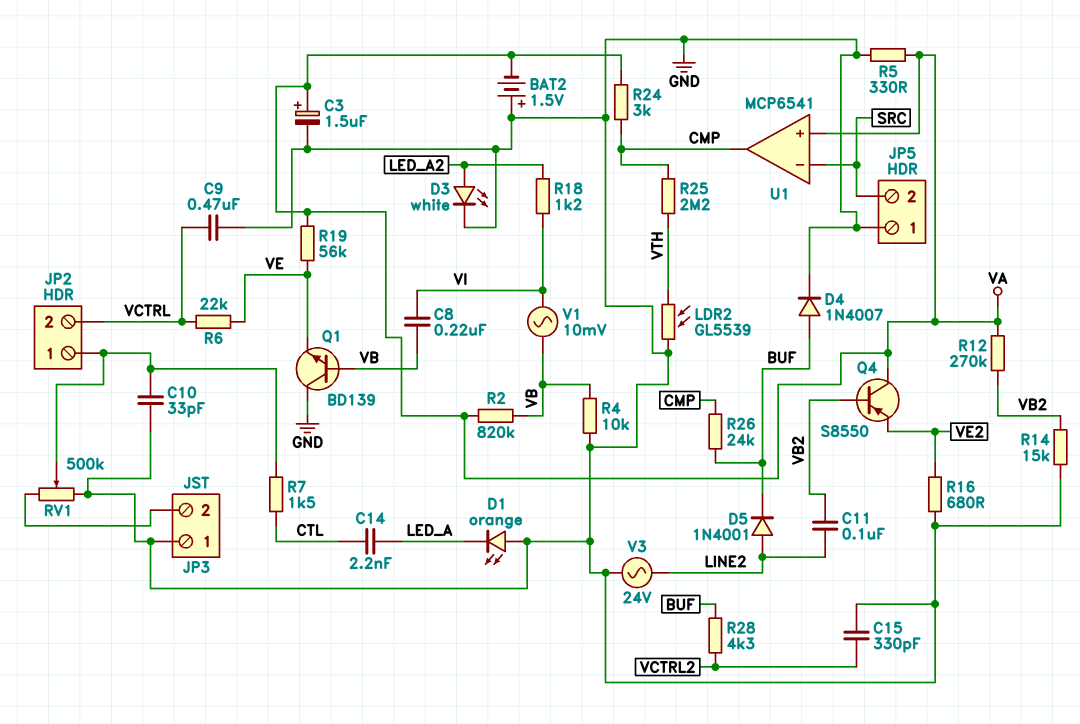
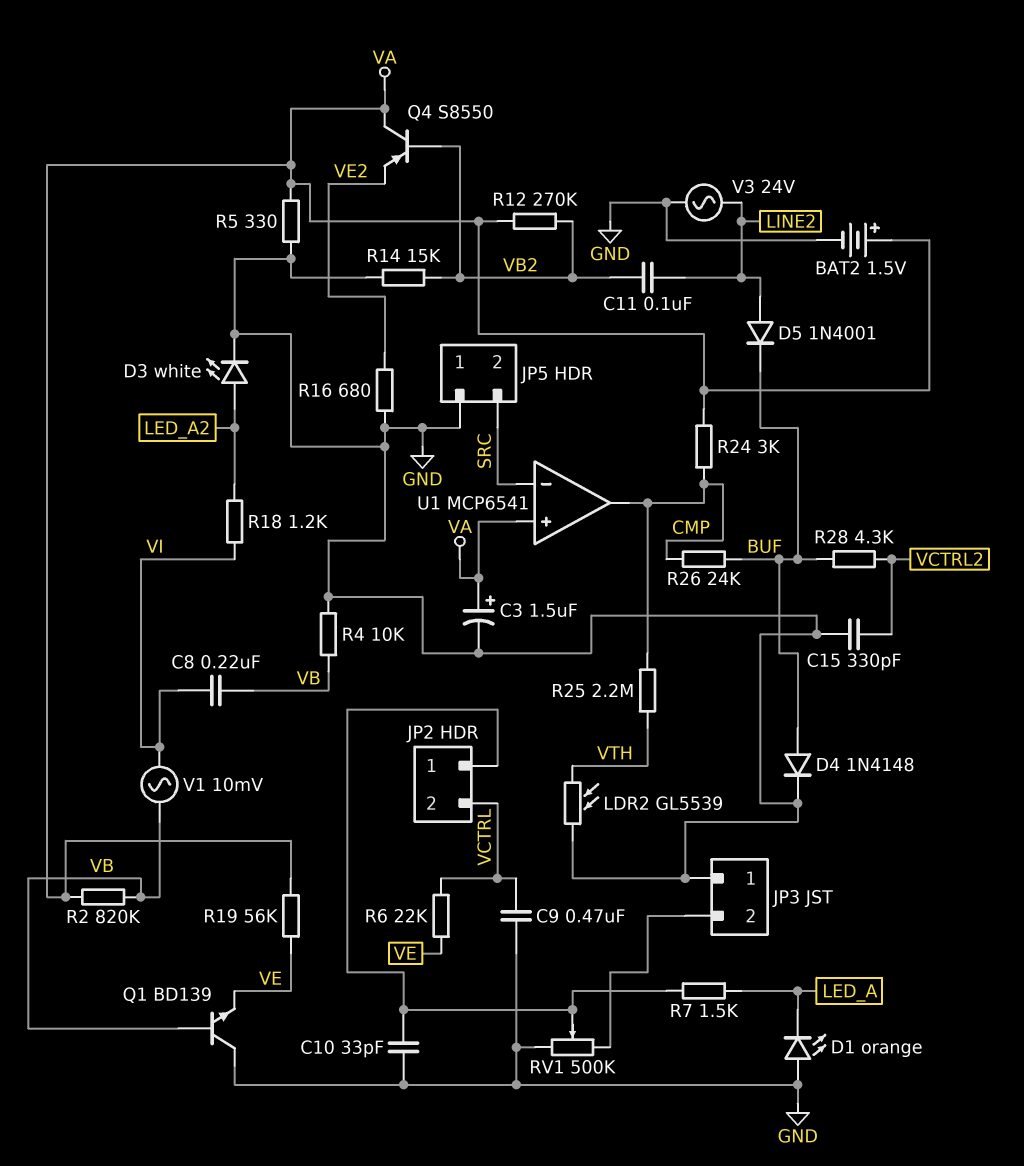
BAT2: 1.5V (plus GND, minus VA) -> 1.5V (plus VA, minus GND)
C14: 2.2nF (CTL, LED_A) -> none
D4: diode 1N4007 (A BUF, K GND) -> diode 1N4148 (A BUF, K GND)
R7: 1.5k (CTL, JP2/1) -> 1.5k (JP2/1, LED_A)

